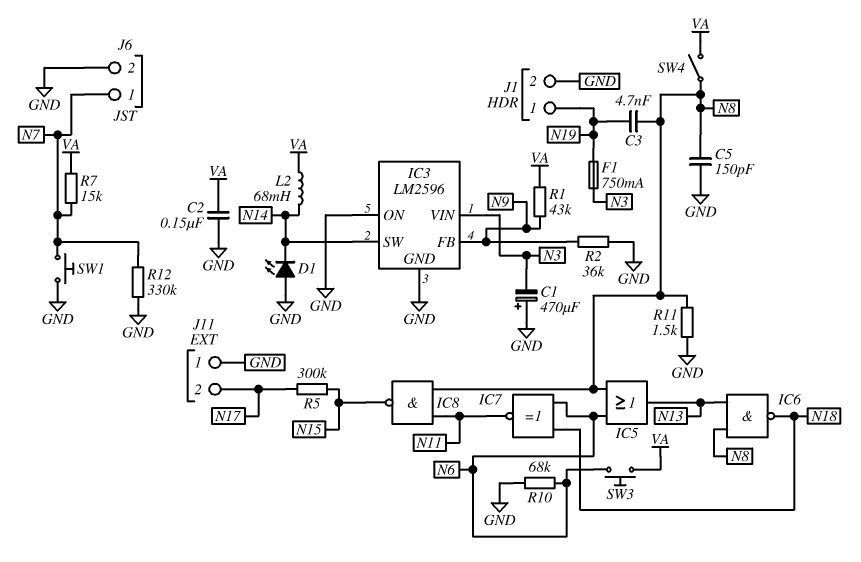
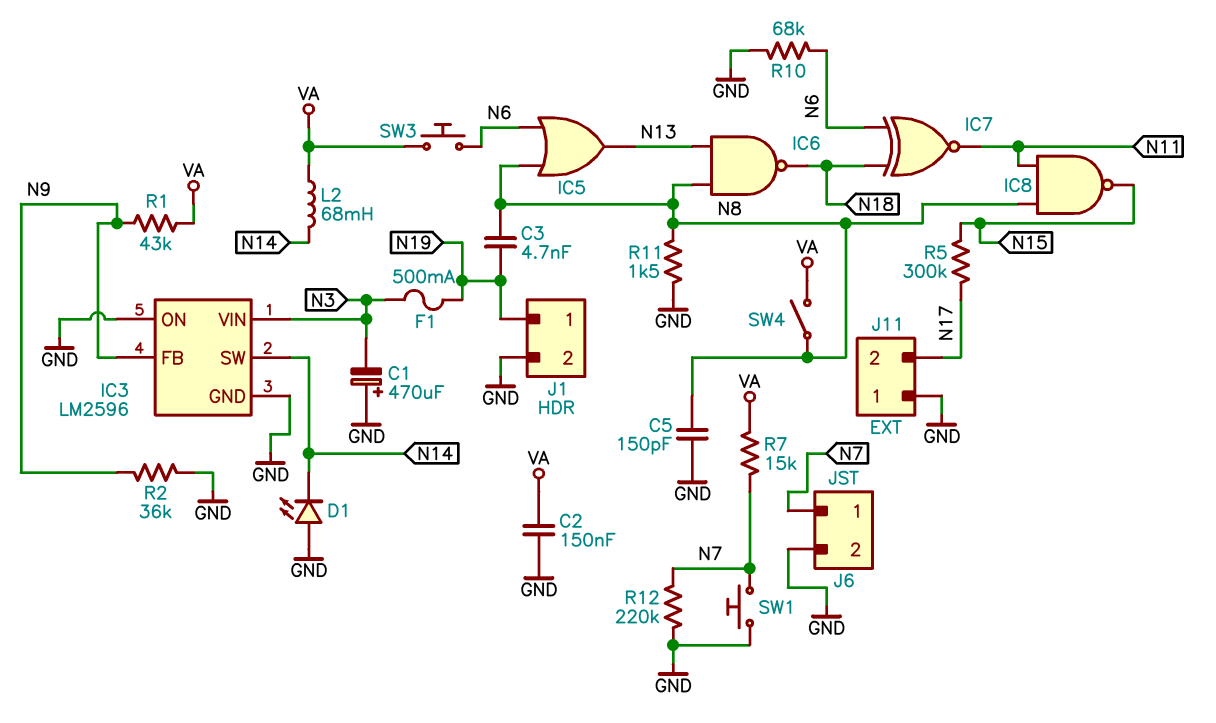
F1: 750mA (N3, N19) -> 500mA (N3, N19)
R12: 330k (GND, N7) -> 220k (GND, N7)

